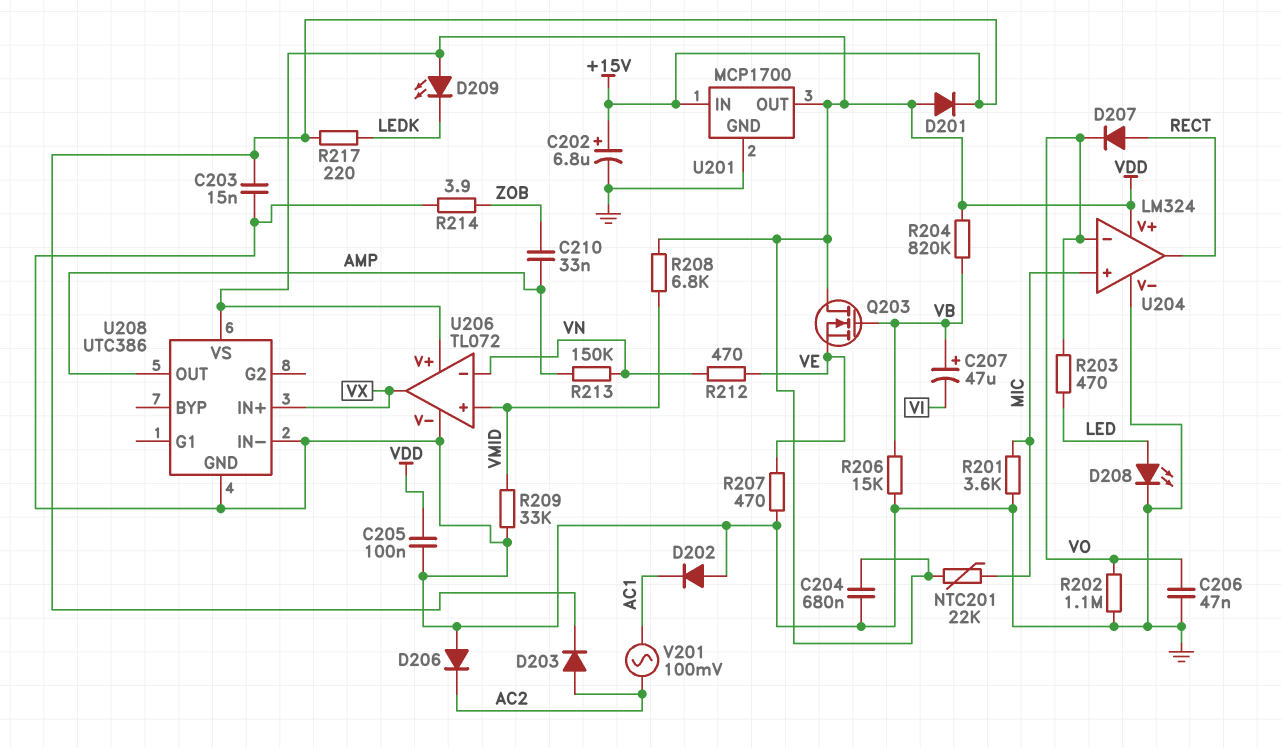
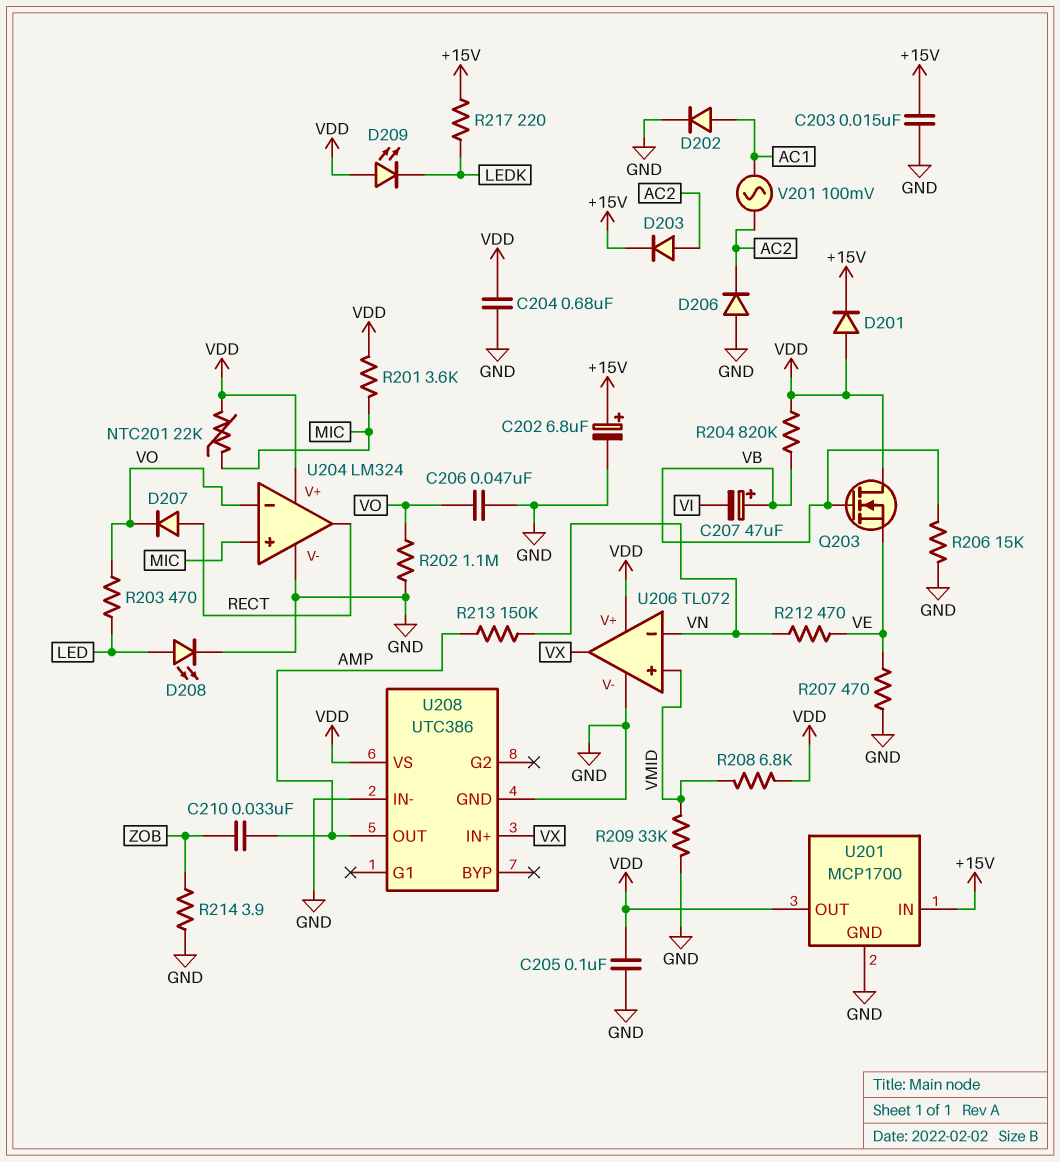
D202: diode (A GND, K AC1) -> diode (A AC1, K GND)
R201: 3.6k (GND, MIC) -> 3.6k (MIC, VDD)

